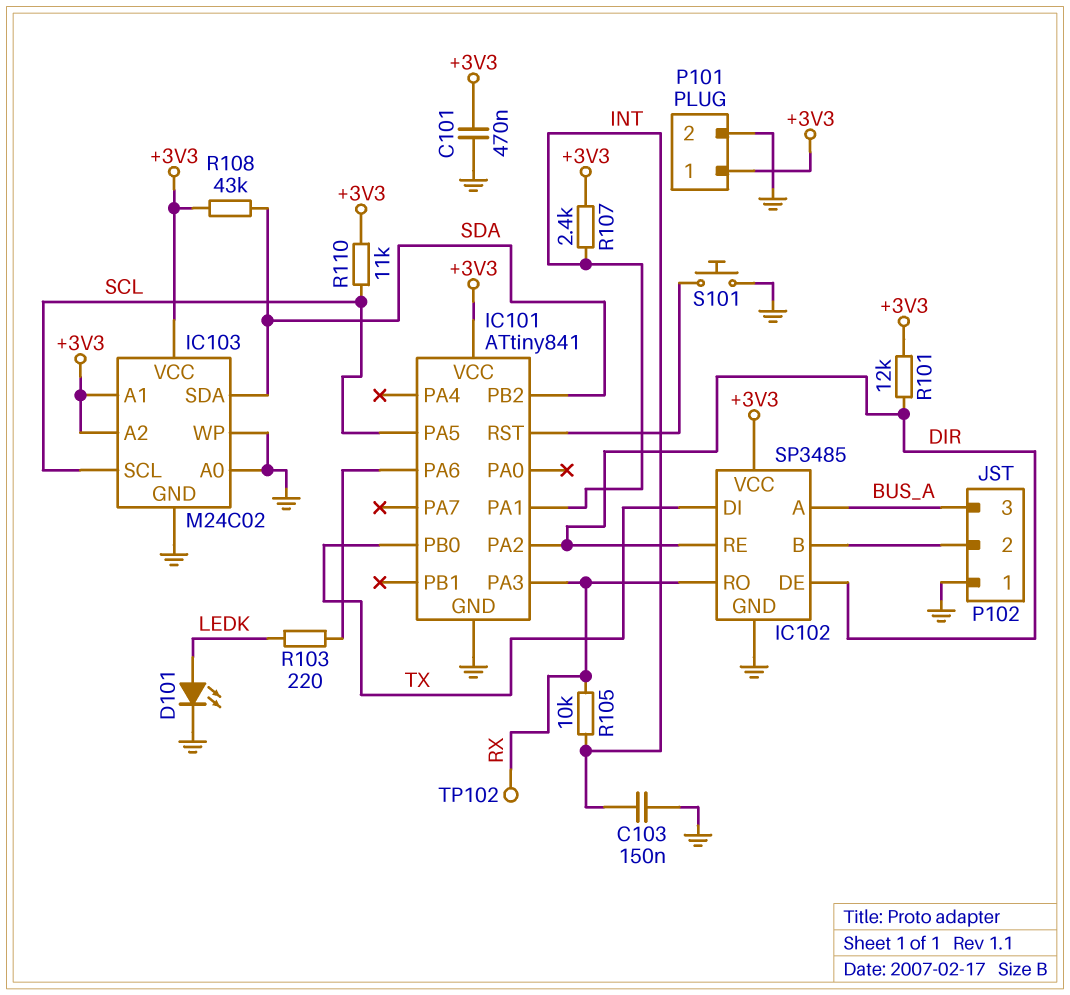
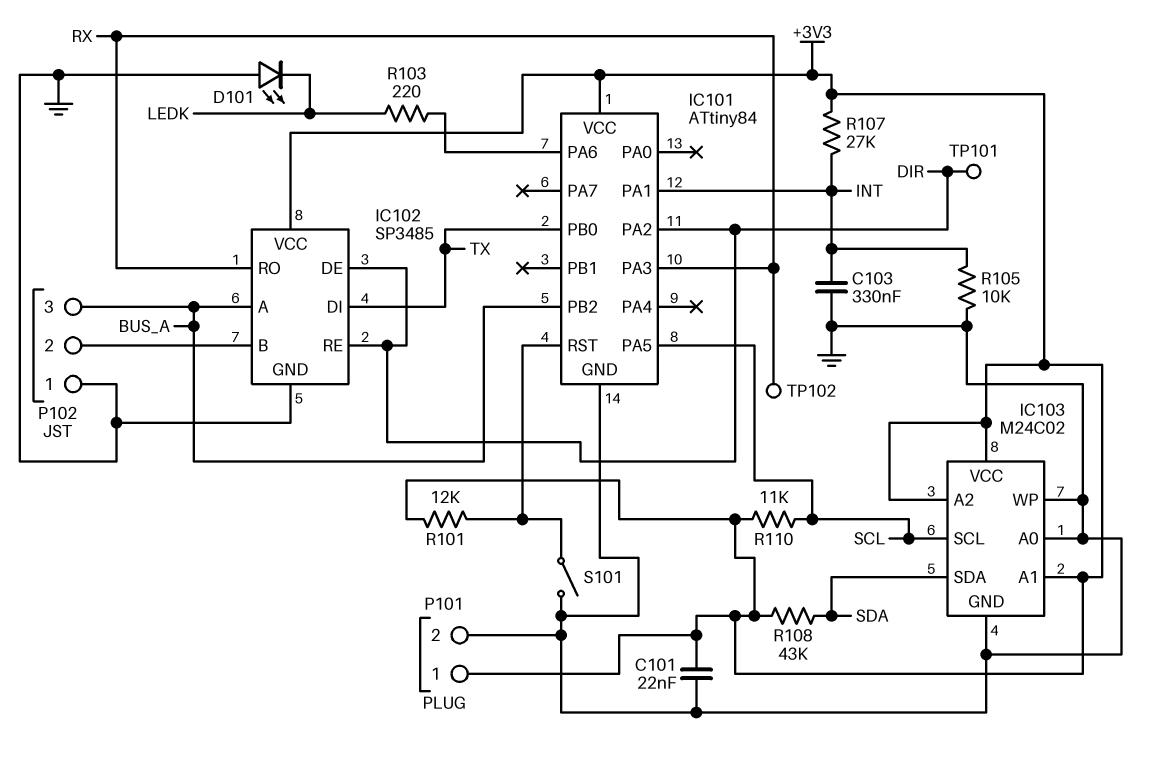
C101: 470nF (+3V3, GND) -> 22nF (+3V3, GND)
C103: 150nF (GND, INT) -> 330nF (GND, INT)
D101: LED (A LEDK, K GND) -> LED (A GND, K LEDK)
IC101: ATtiny841 -> ATtiny84
IC101 pin PB2: SDA -> BUS_A
R101: 12k (+3V3, DIR) -> 12k (+3V3, IC101/RST)
R105: 10k (INT, RX) -> 10k (GND, INT)
R107: 2.4k (+3V3, INT) -> 27k (+3V3, INT)
S101: button (GND, IC101/RST) -> switch (GND, IC101/RST)
TP101: none -> test point (DIR)

